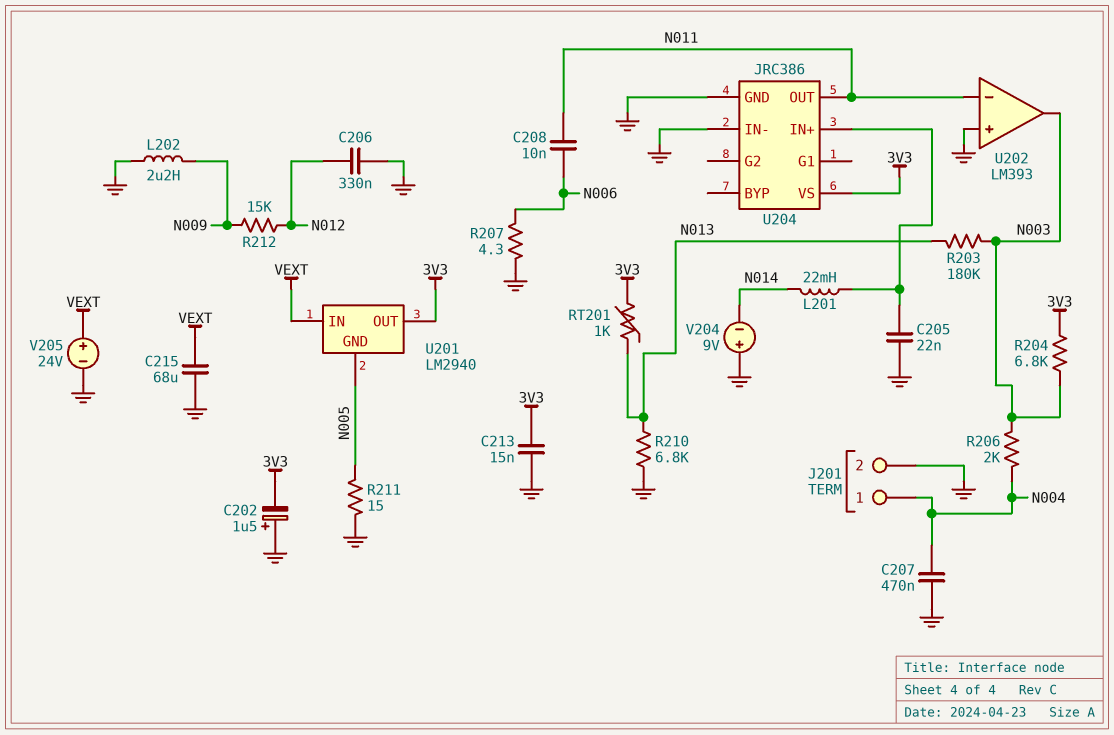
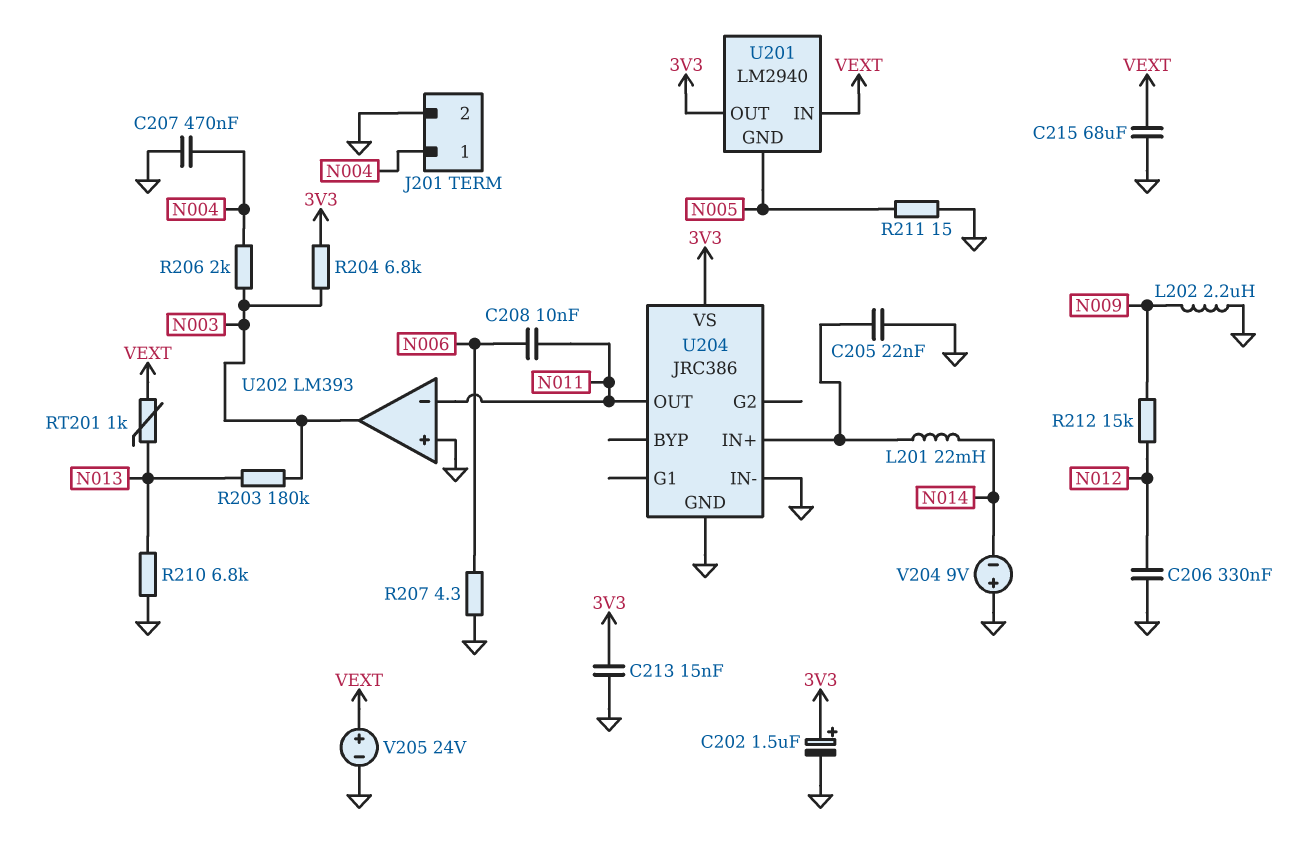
C202: 1.5uF (plus GND, minus 3V3) -> 1.5uF (plus 3V3, minus GND)
RT201: 1k (3V3, N013) -> 1k (N013, VEXT)

